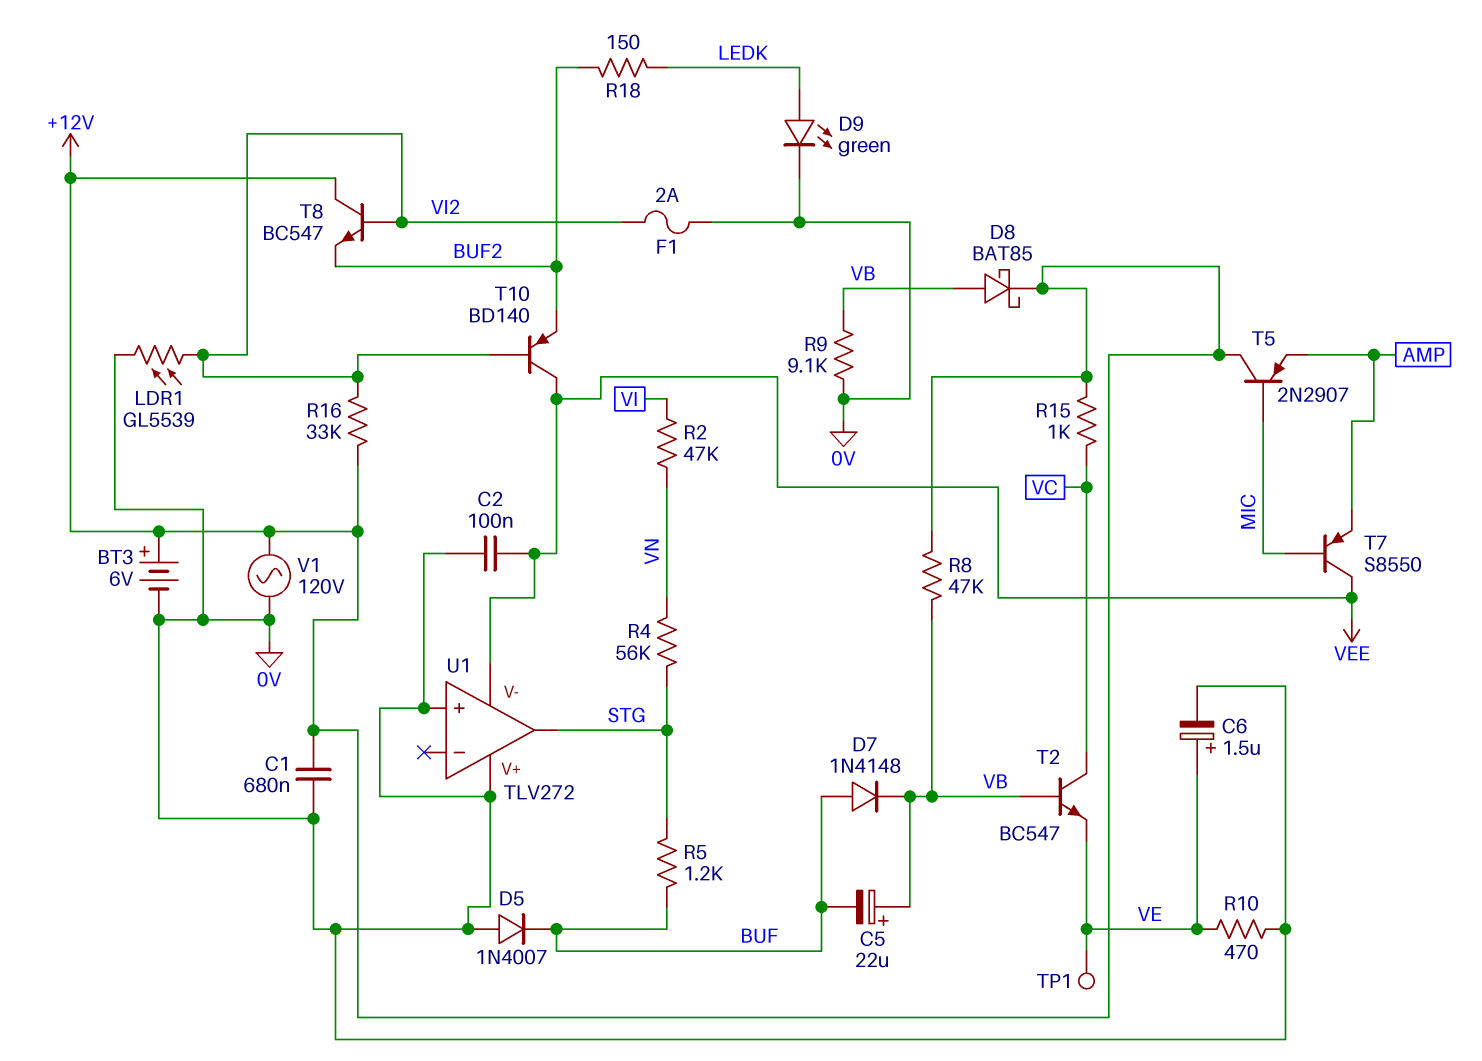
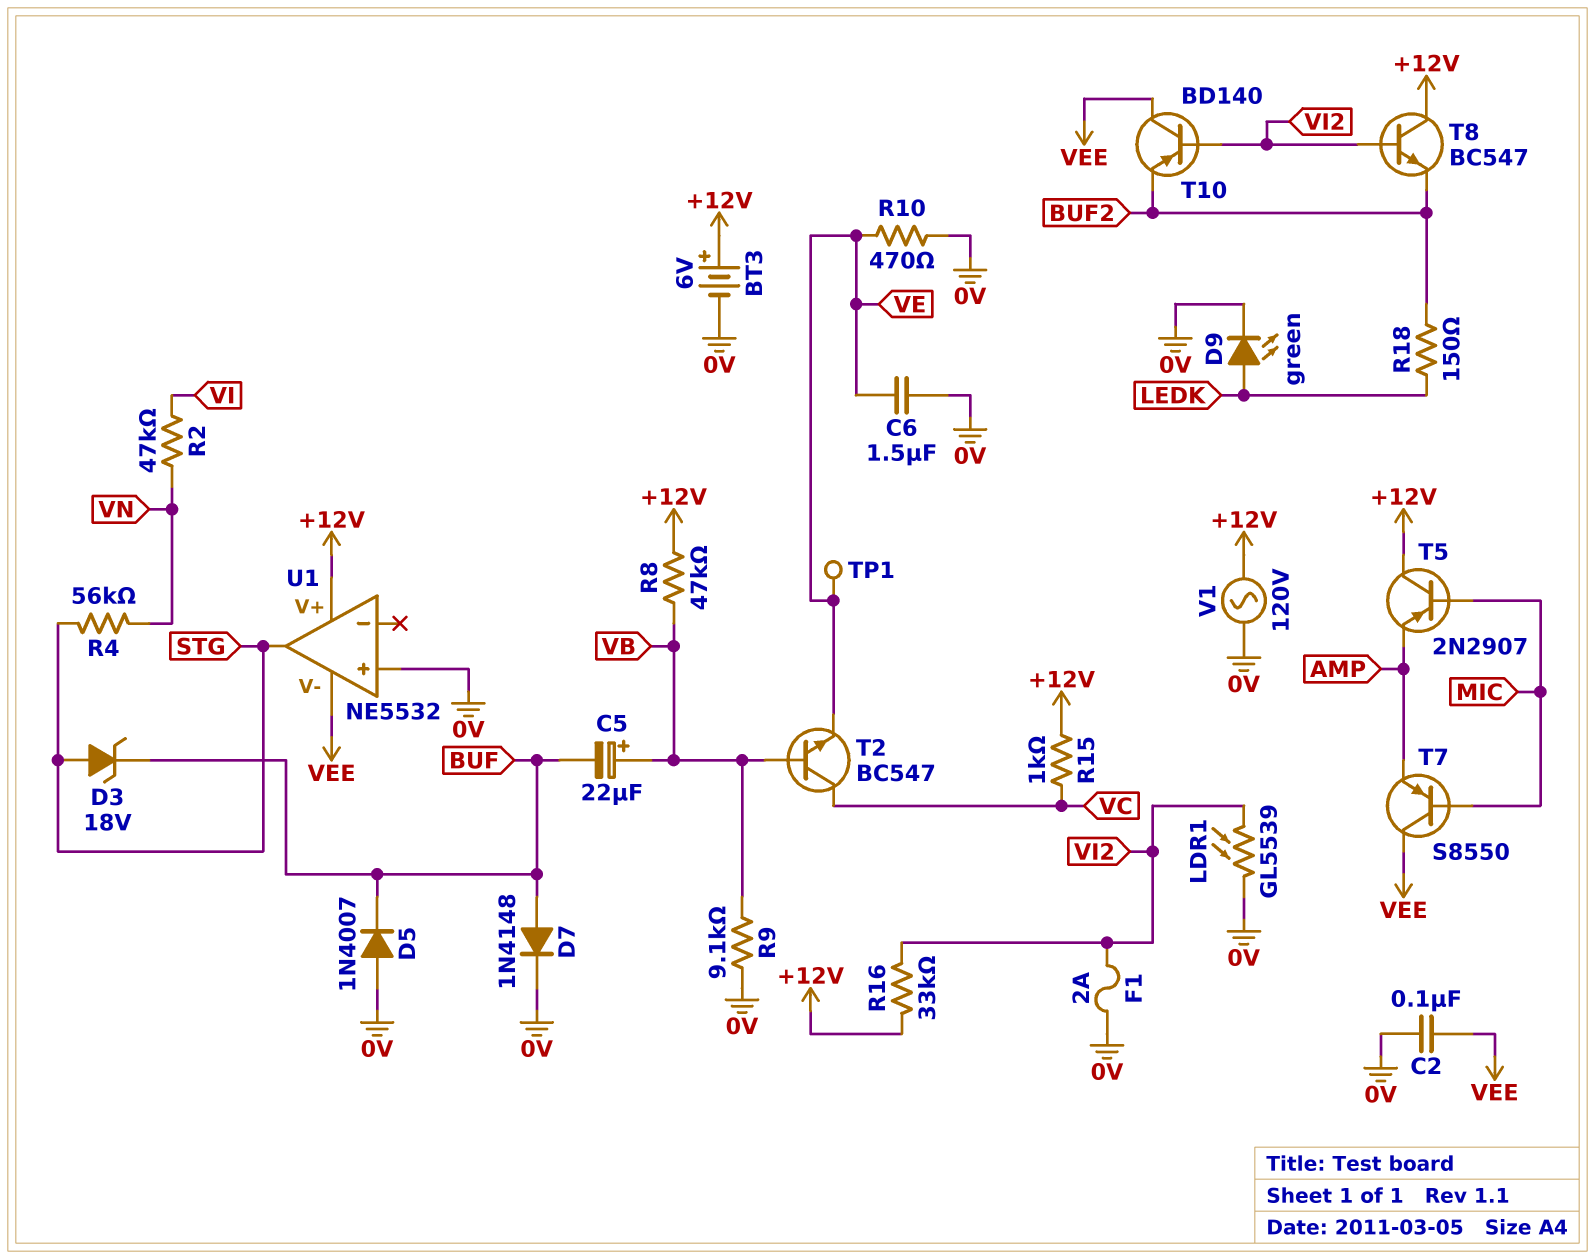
C1: 680nF (+12V, 0V) -> none
C6: 1.5uF (plus VE, minus 0V) -> 1.5uF (0V, VE)
D3: none -> zener 18V (A STG, K BUF)
D7: diode 1N4148 (A BUF, K VB) -> diode 1N4148 (A BUF, K 0V)
D8: schottky BAT85 (A VB, K +12V) -> none
R5: 1.2k (BUF, STG) -> none
U1: TLV272 -> NE5532
U1 pin V+: 0V -> +12V

